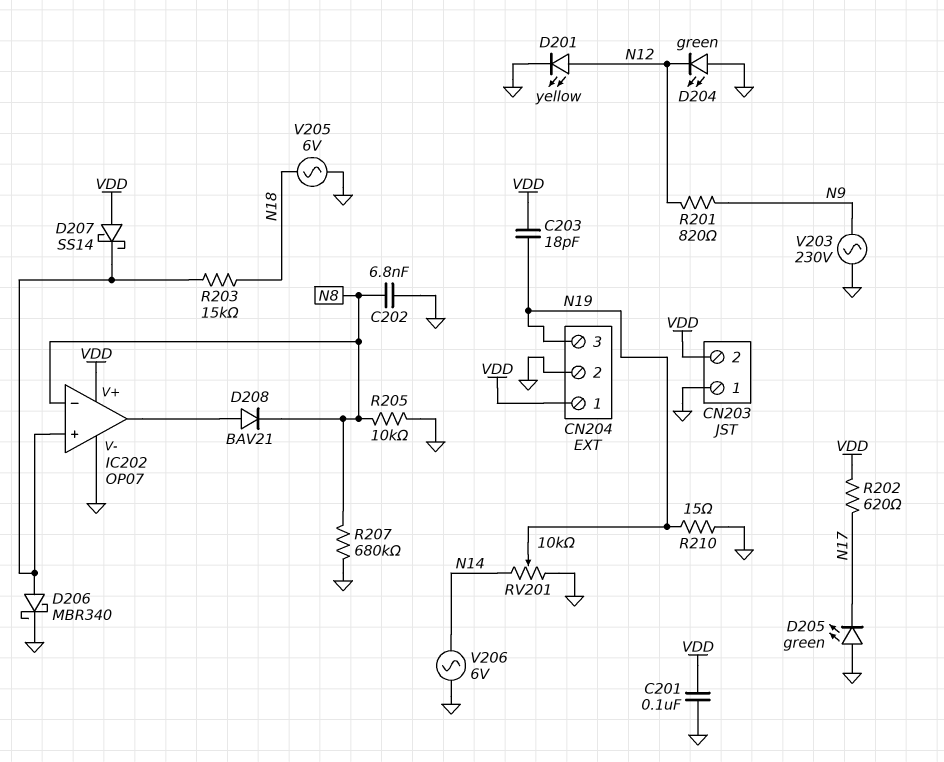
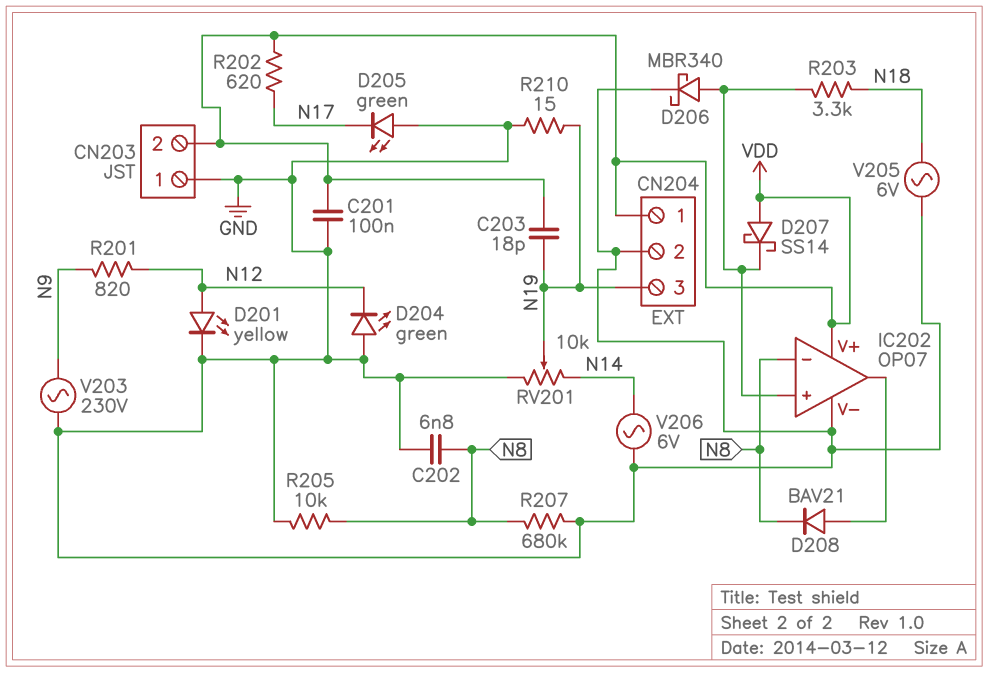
R203: 15k (IC202/in+, N18) -> 3.3k (IC202/in+, N18)

